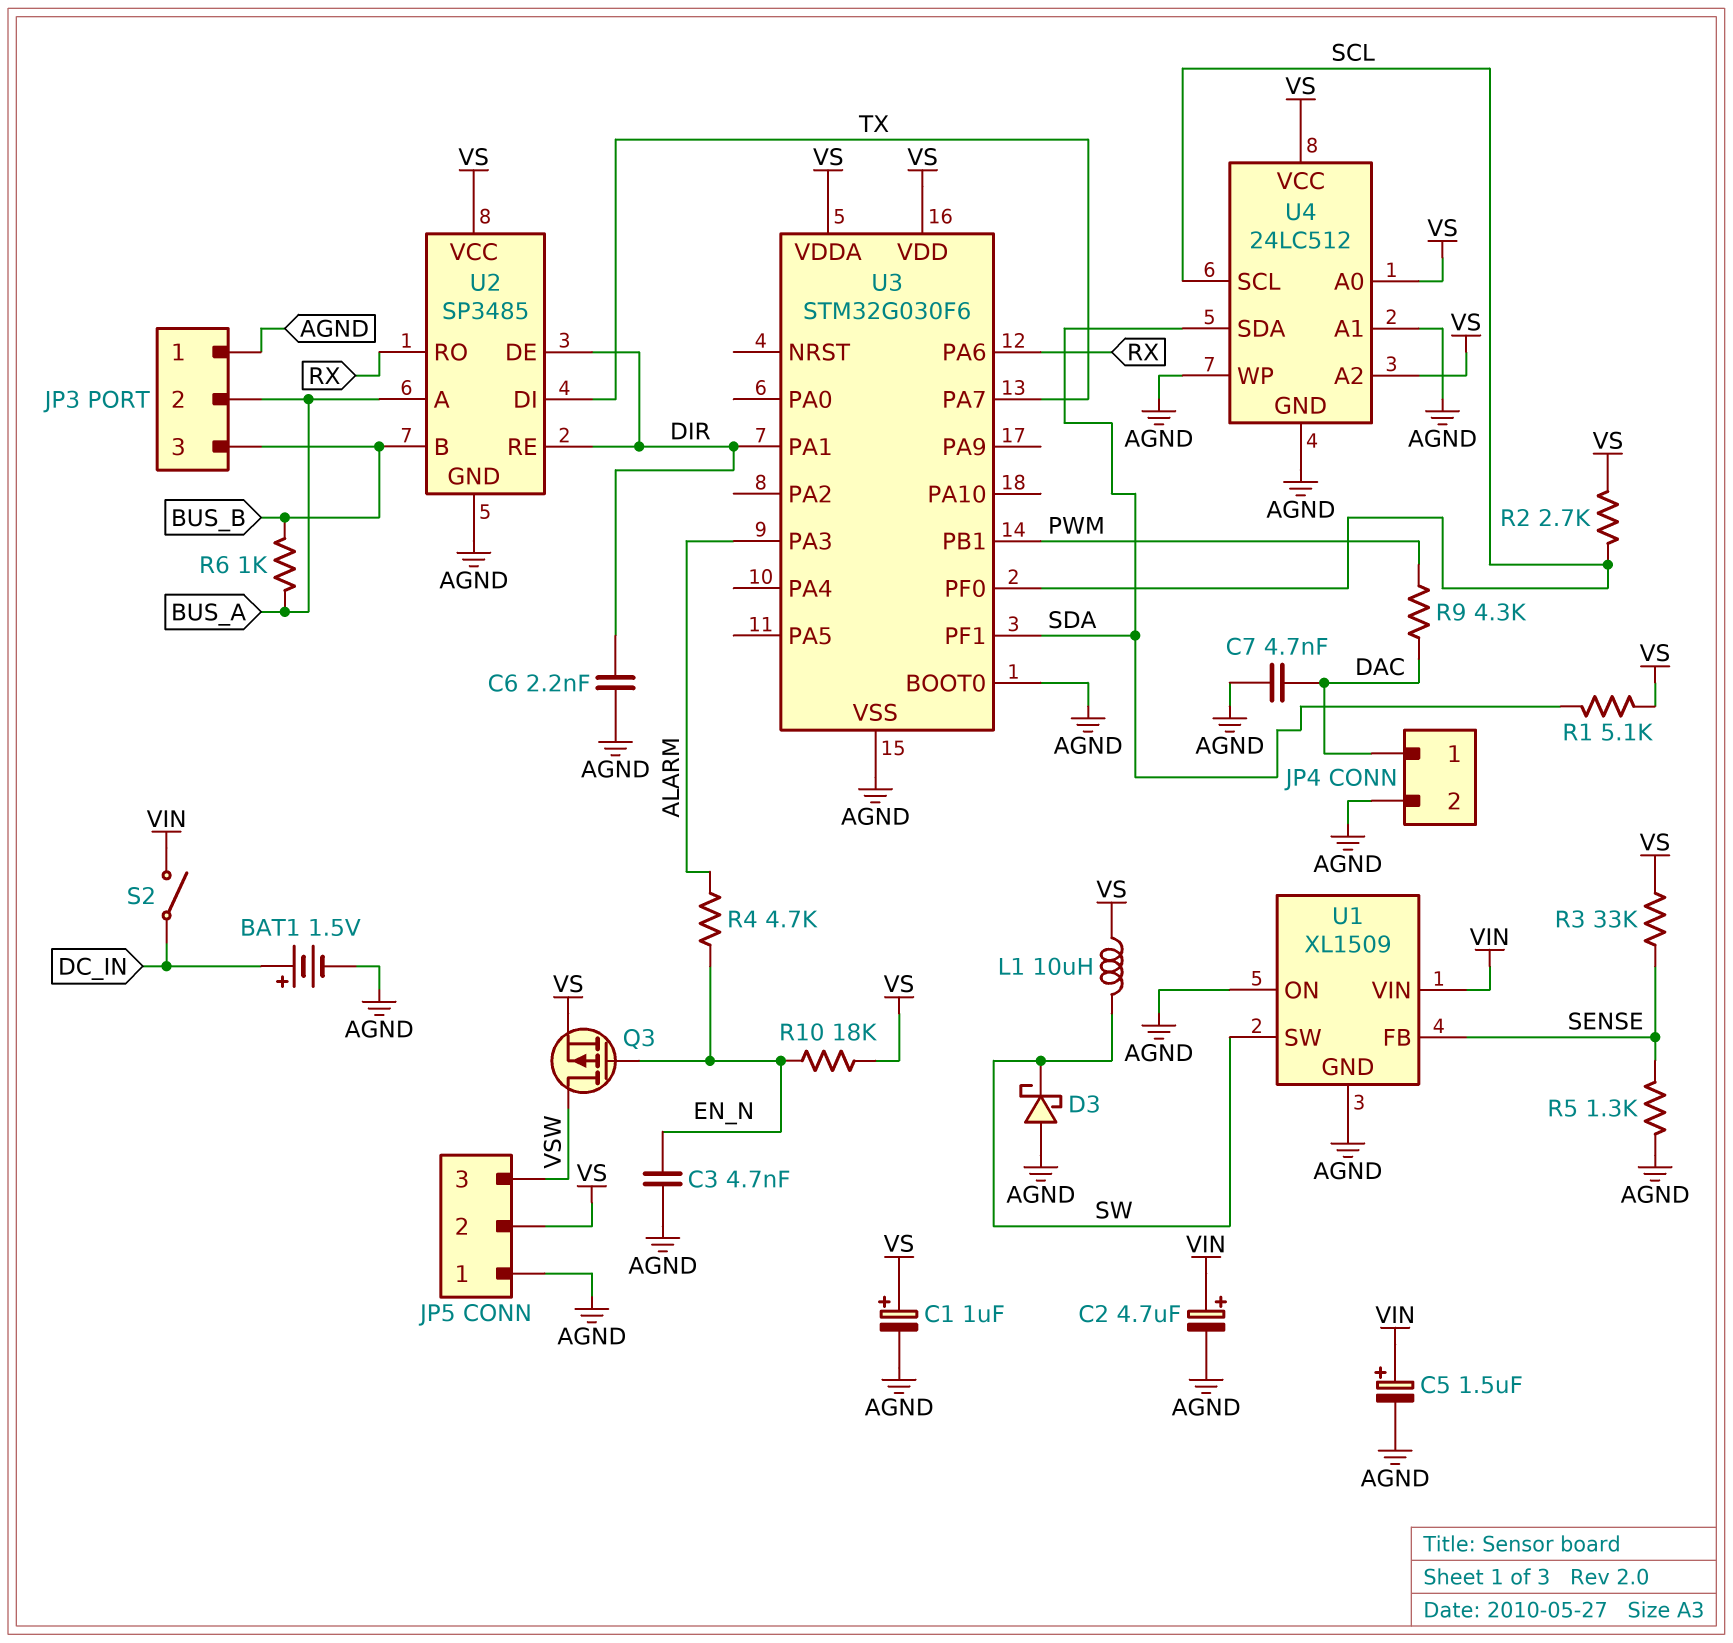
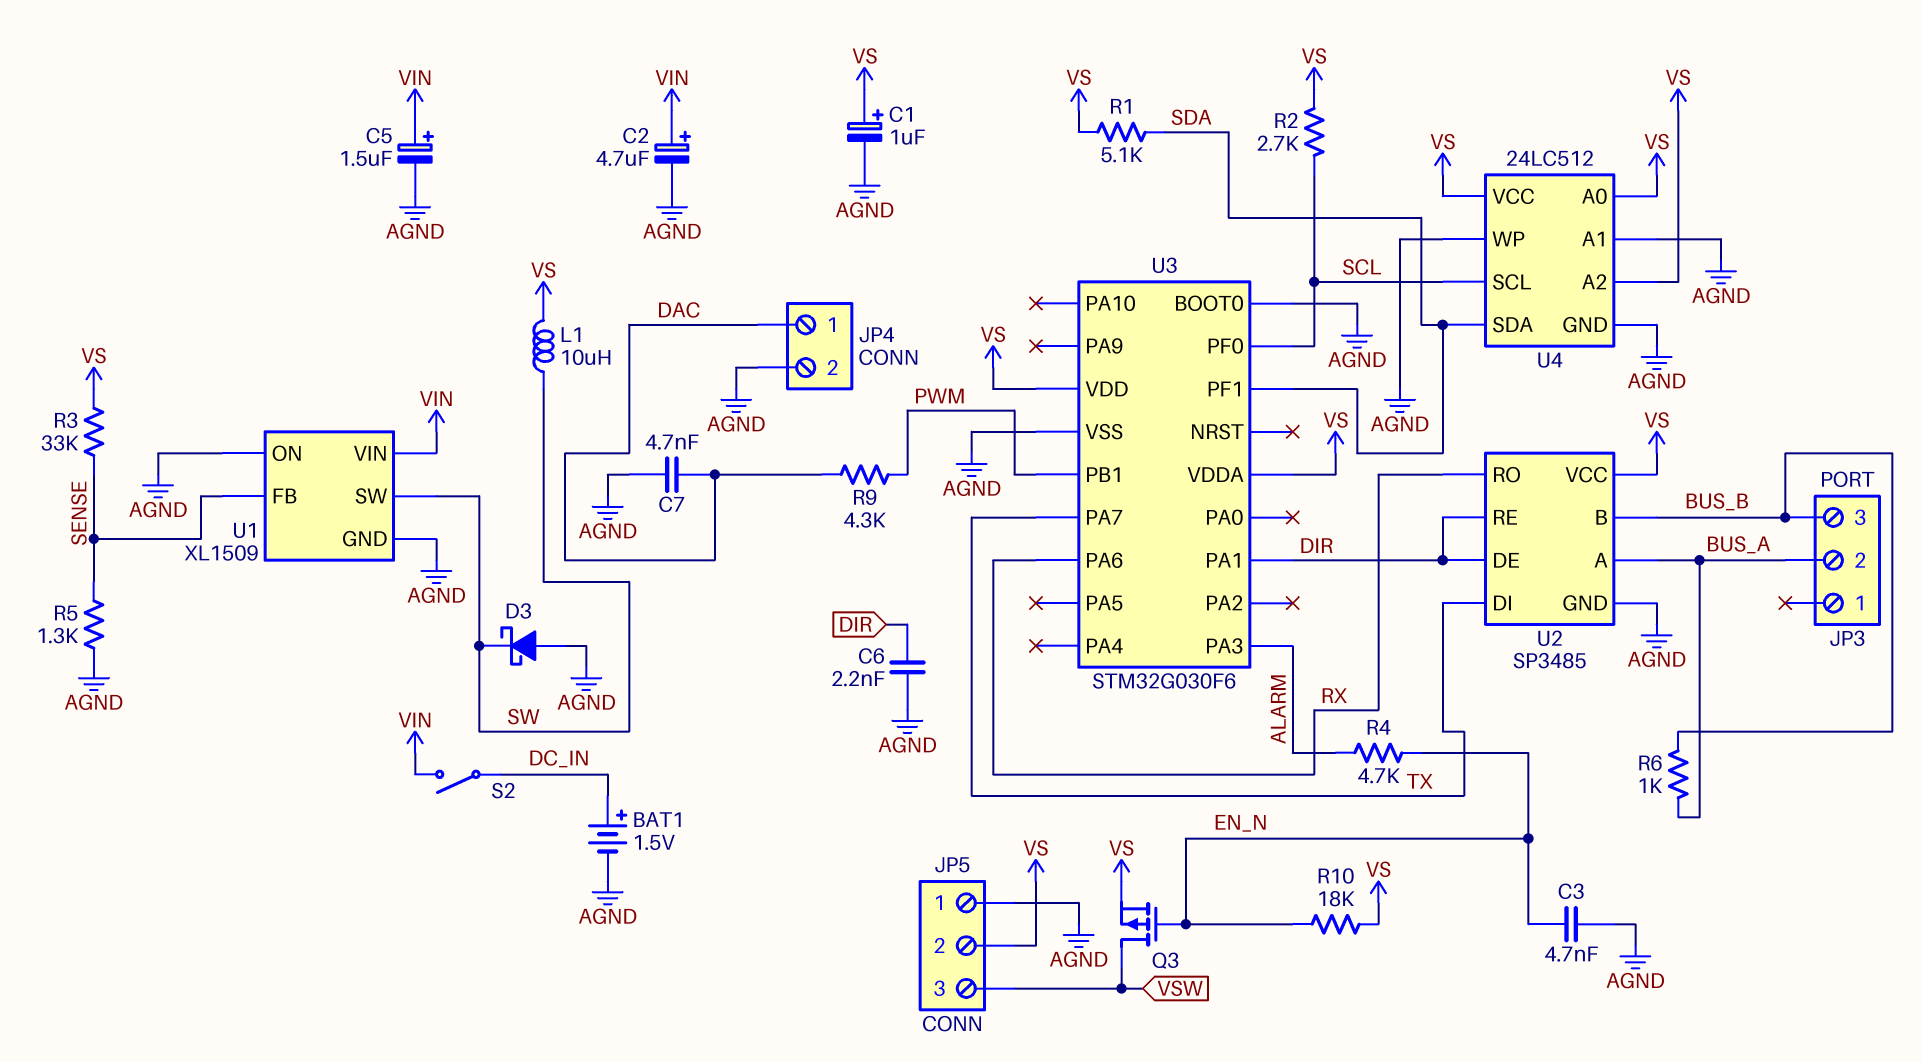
JP3 pin 1: AGND -> none

